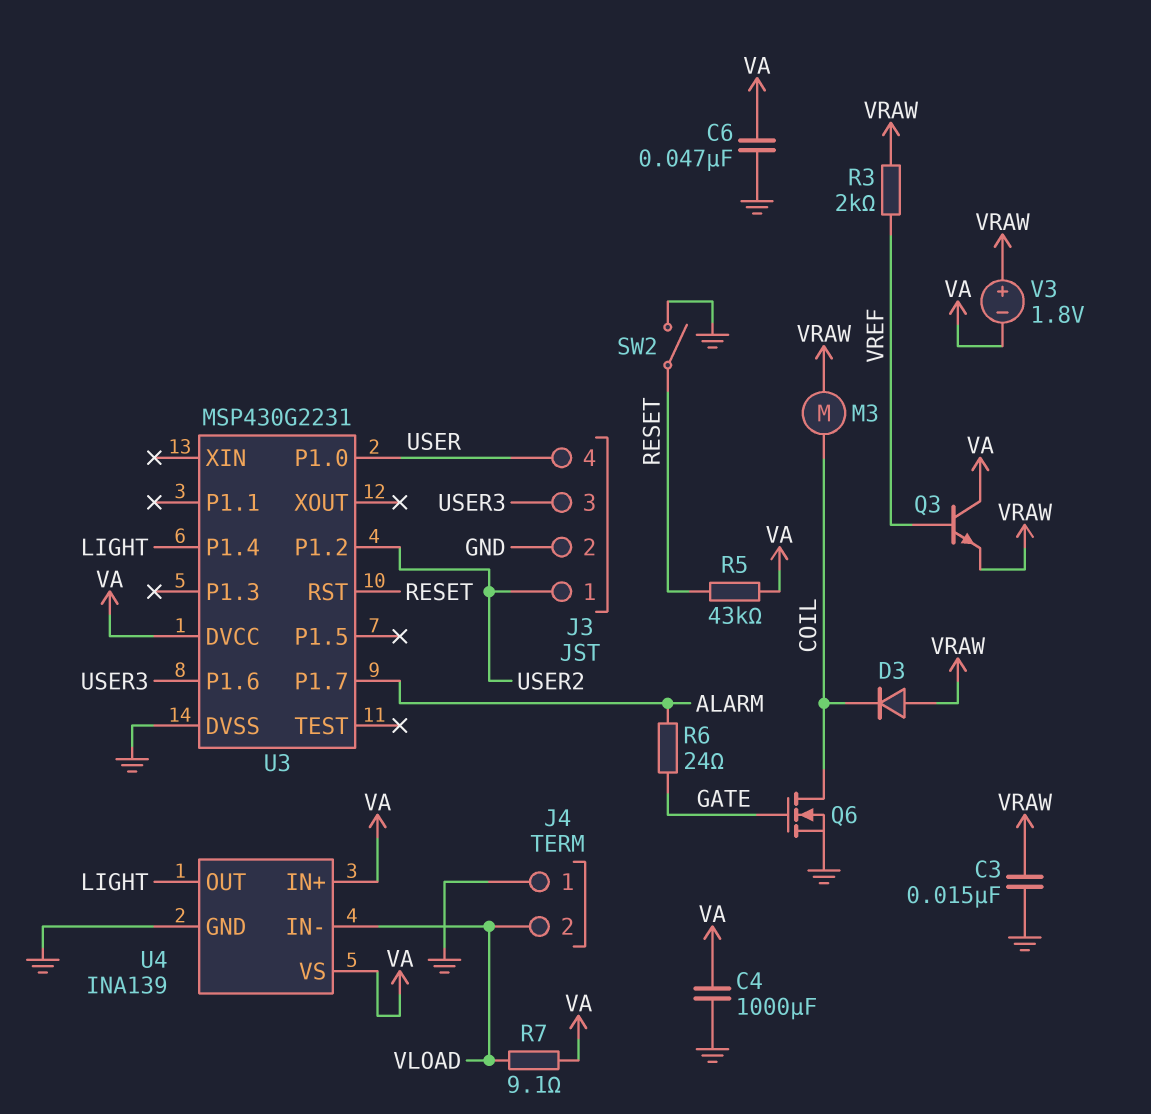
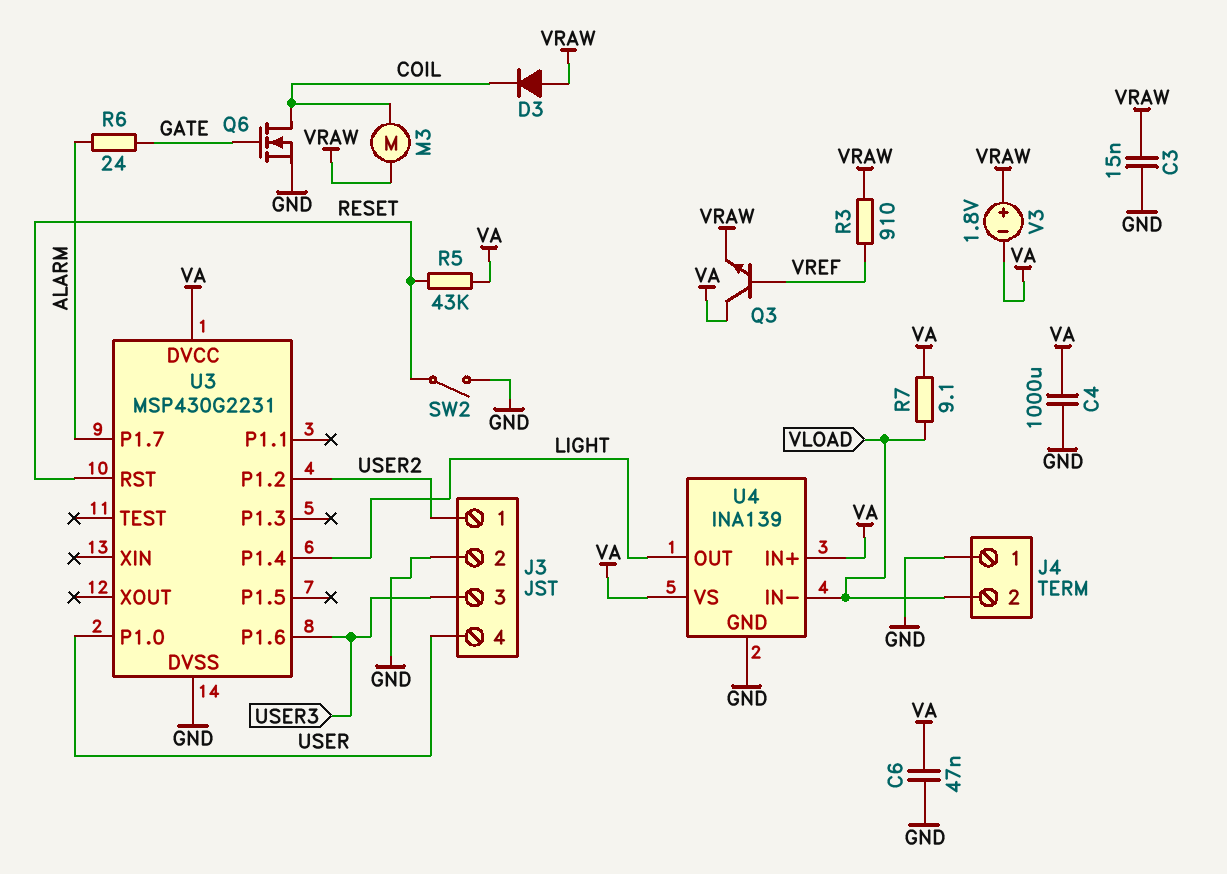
R3: 2k (VRAW, VREF) -> 910 (VRAW, VREF)

